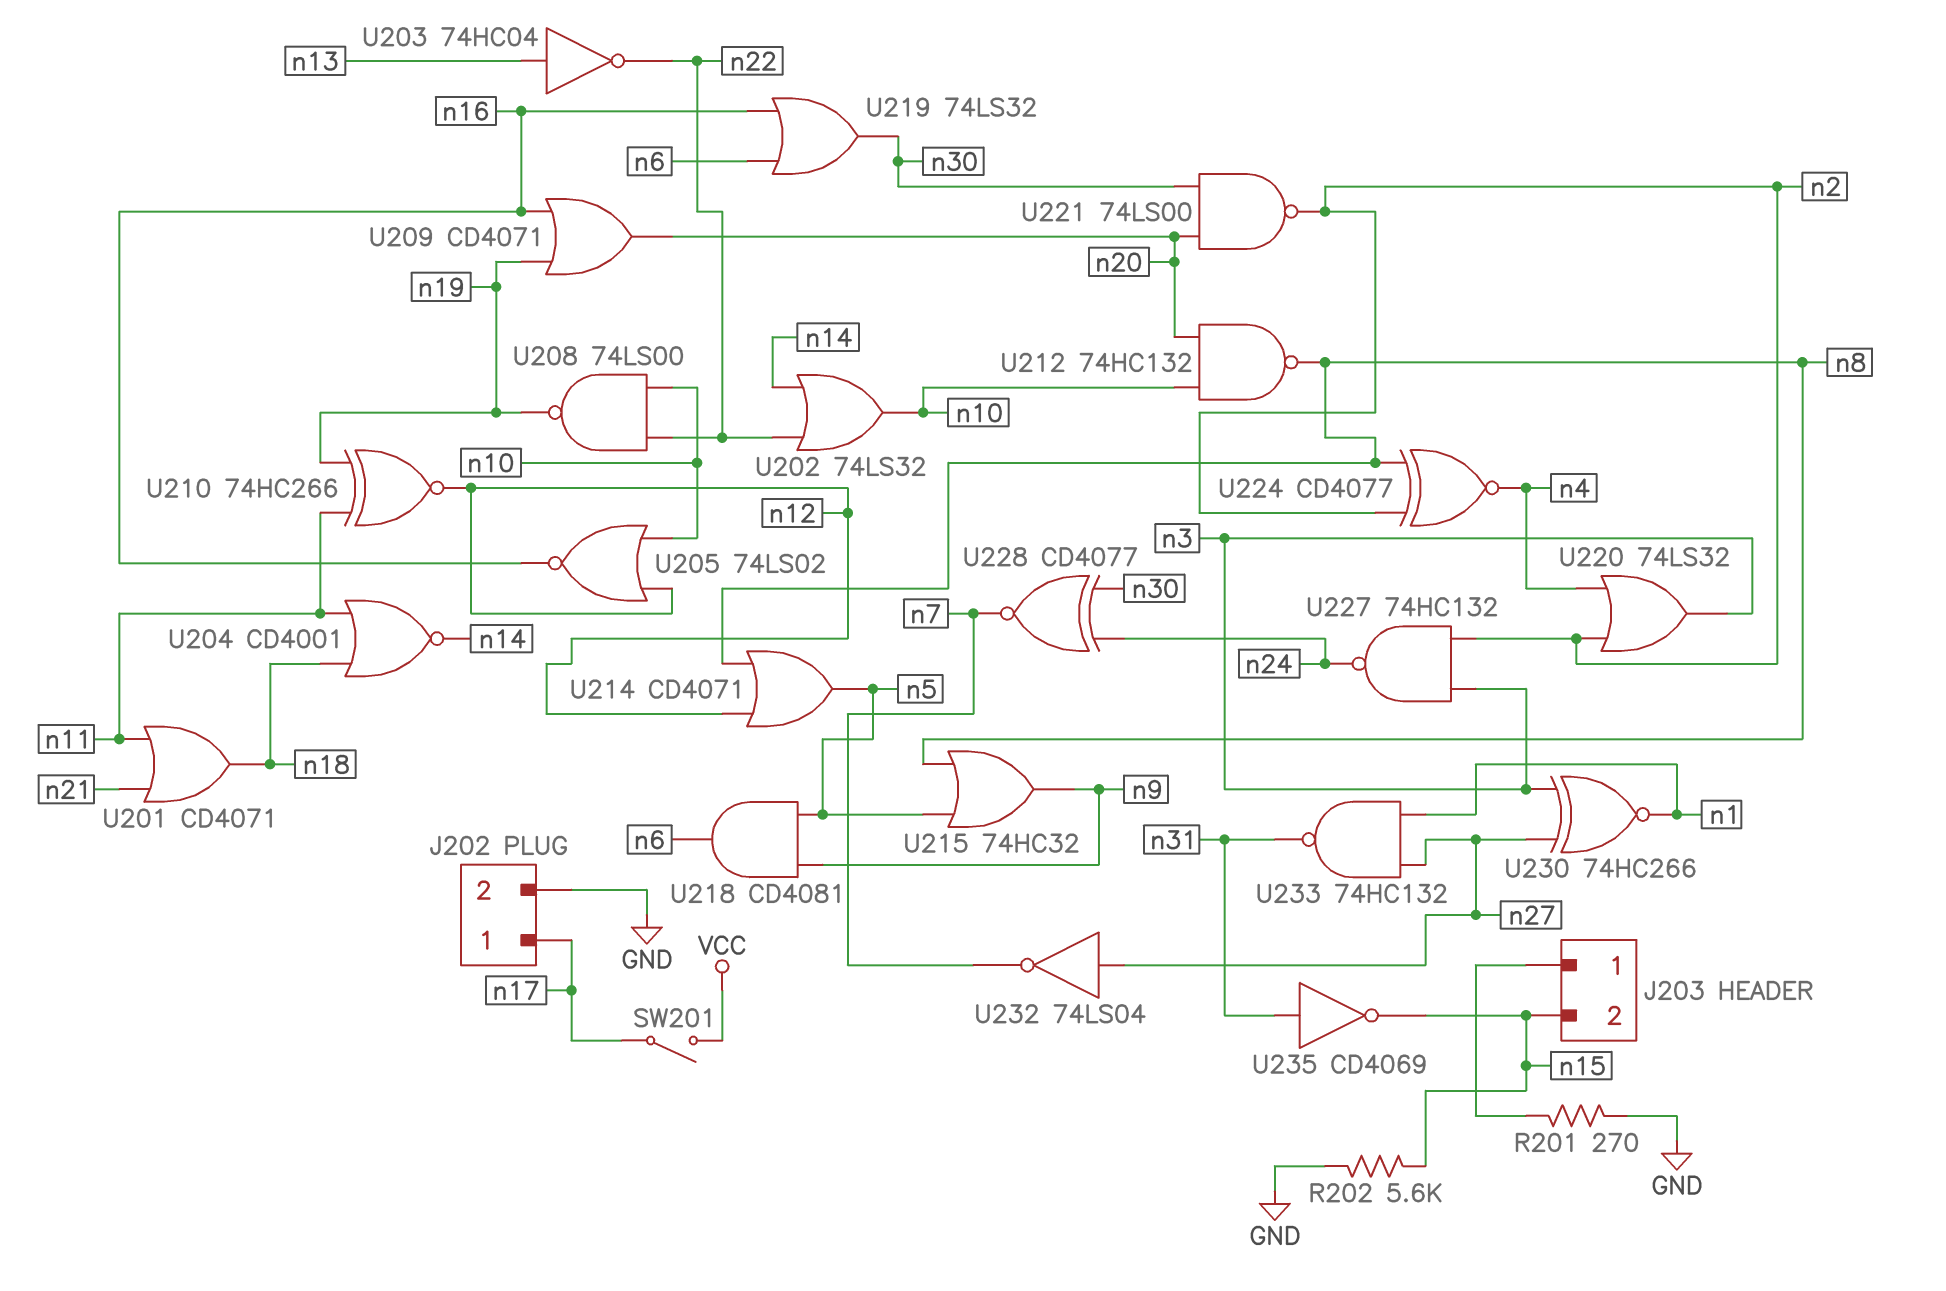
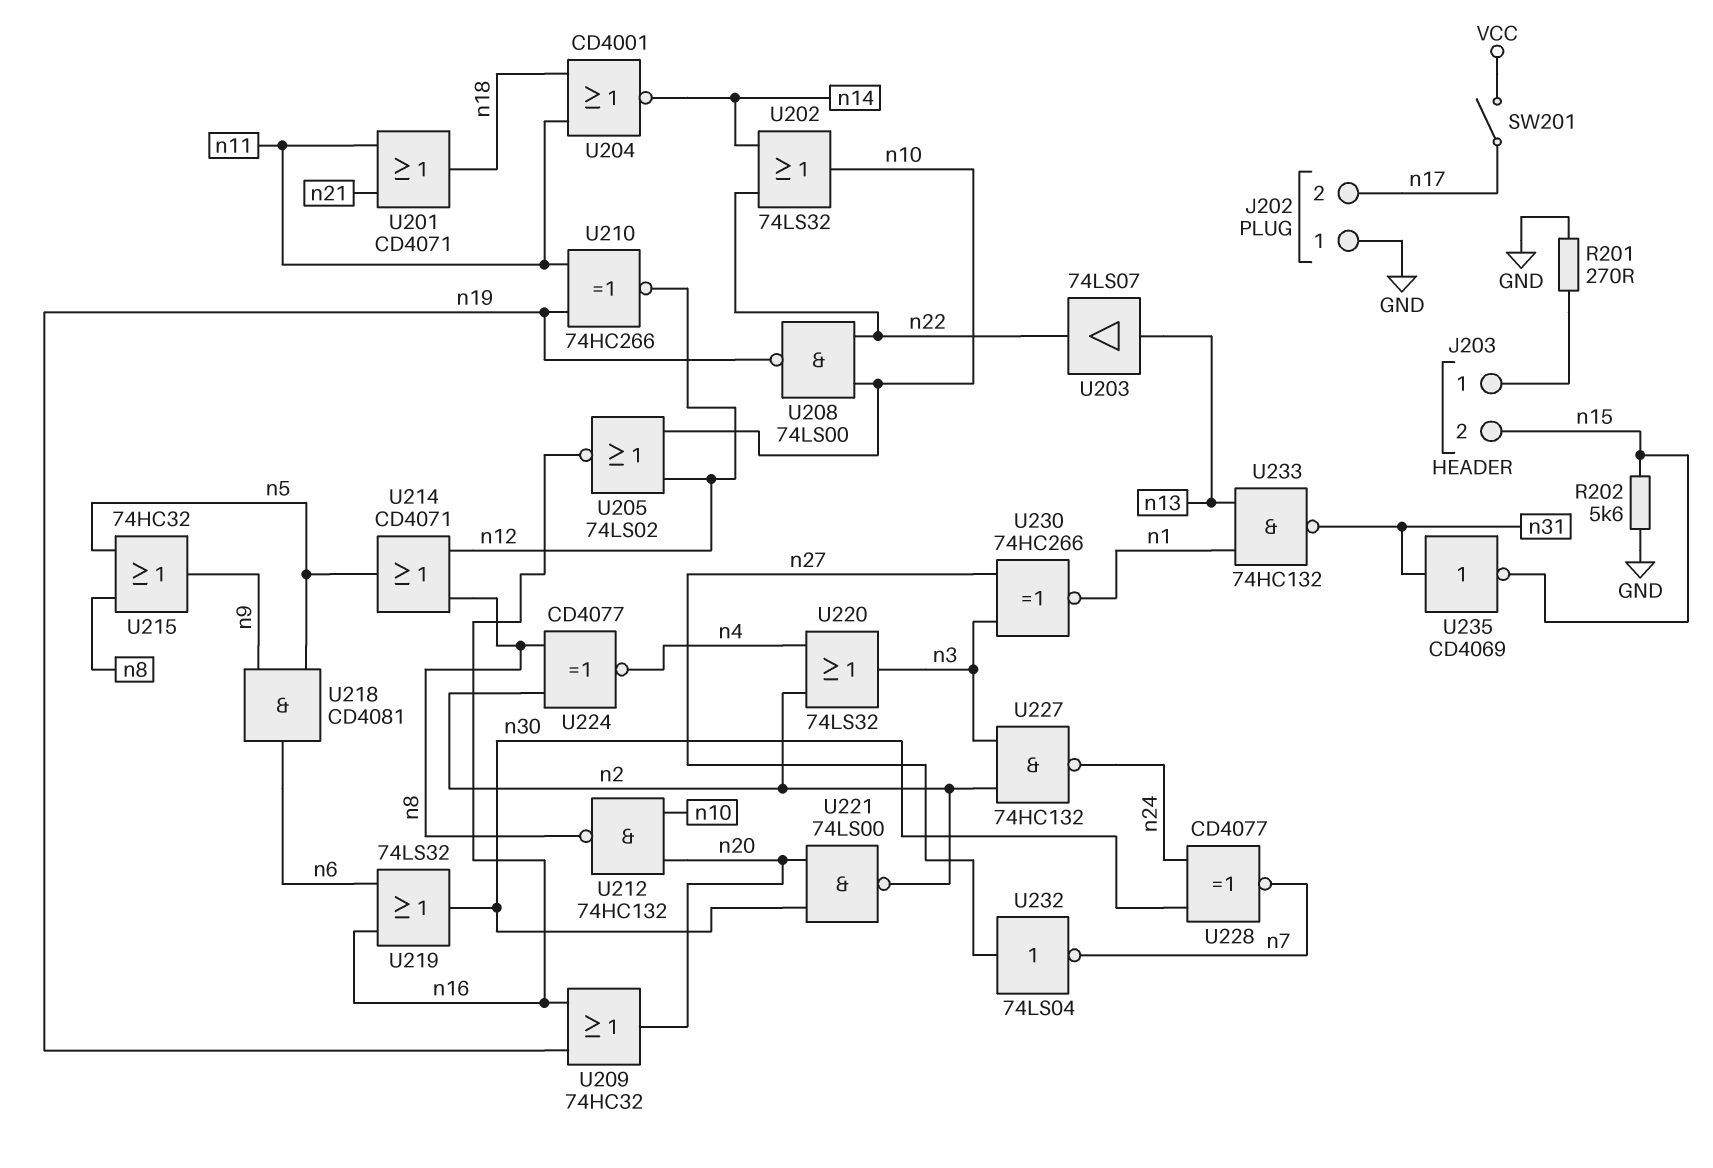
J202 pin 1: n17 -> GND
J202 pin 2: GND -> n17
U203: NOT 74HC04 (in n13, out n22) -> buffer 74LS07 (in n13, out n22)
U209: OR CD4071 (in n16, in n19, out n20) -> OR 74HC32 (in n16, in n19, out n20)
U233: NAND 74HC132 (in n1, in n27, out n31) -> NAND 74HC132 (in n1, in n13, out n31)

